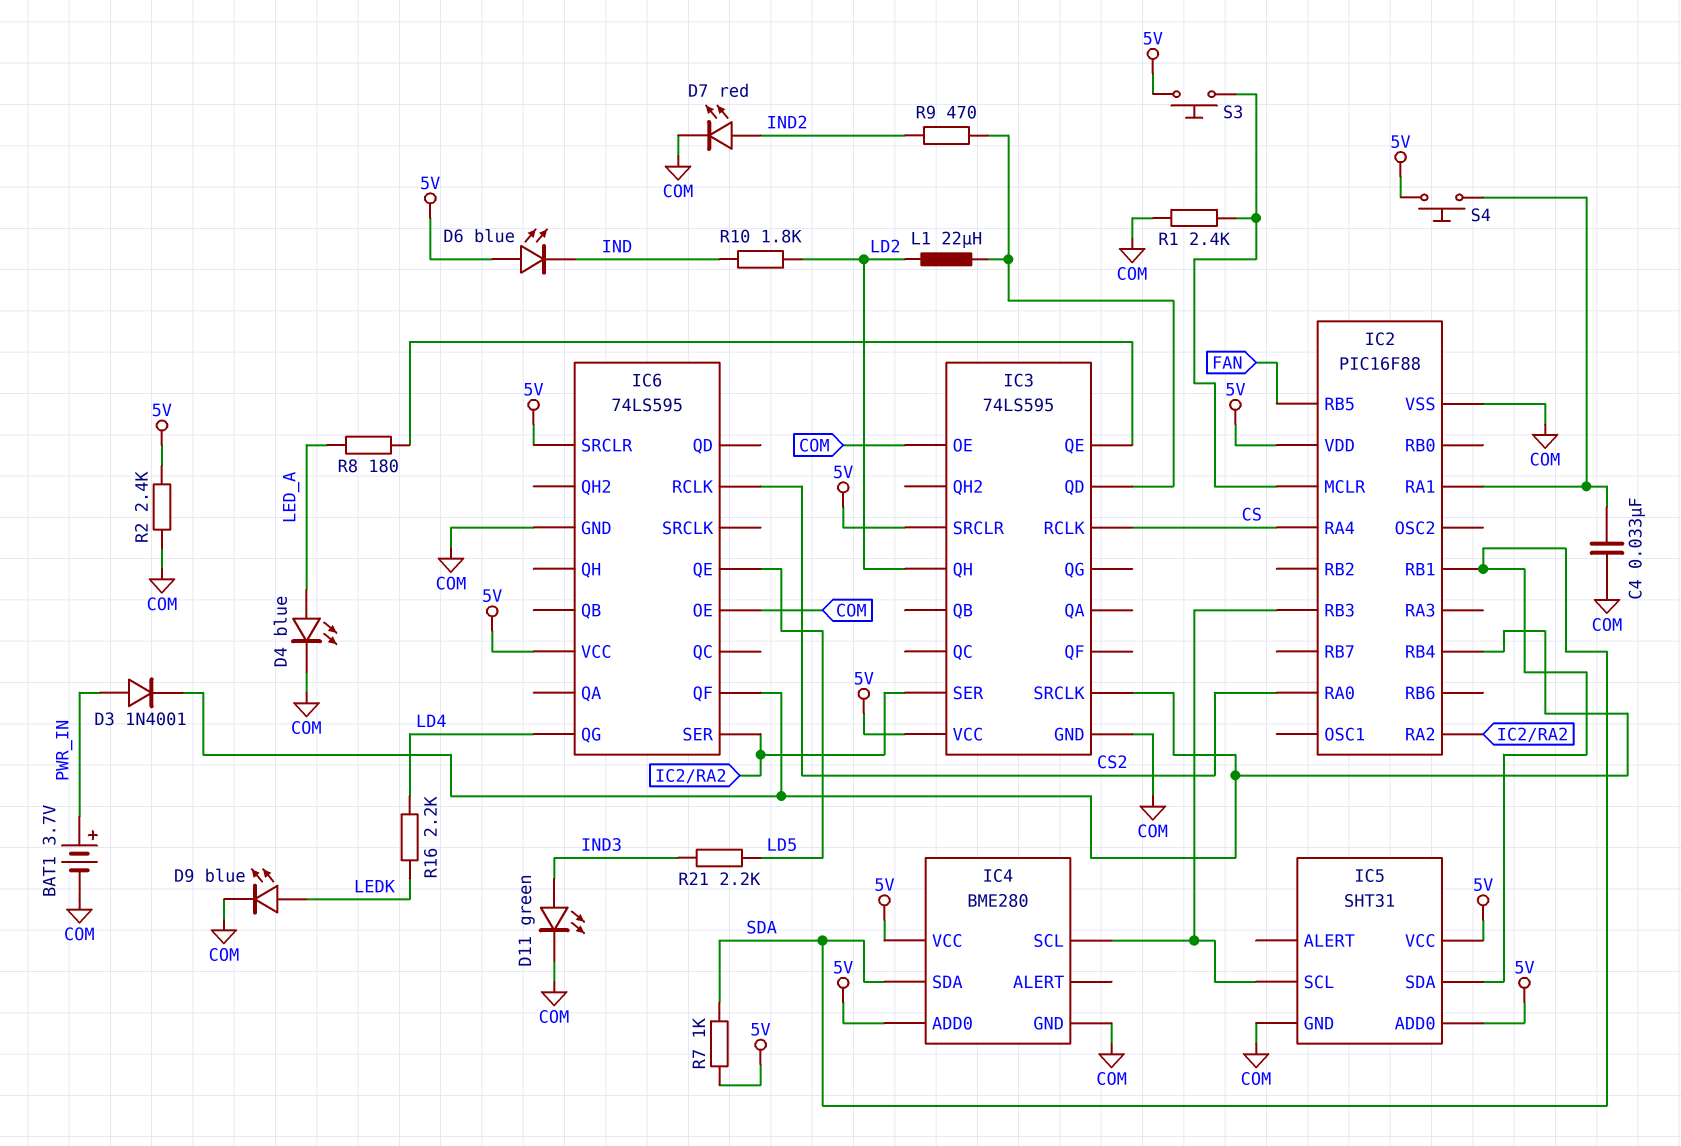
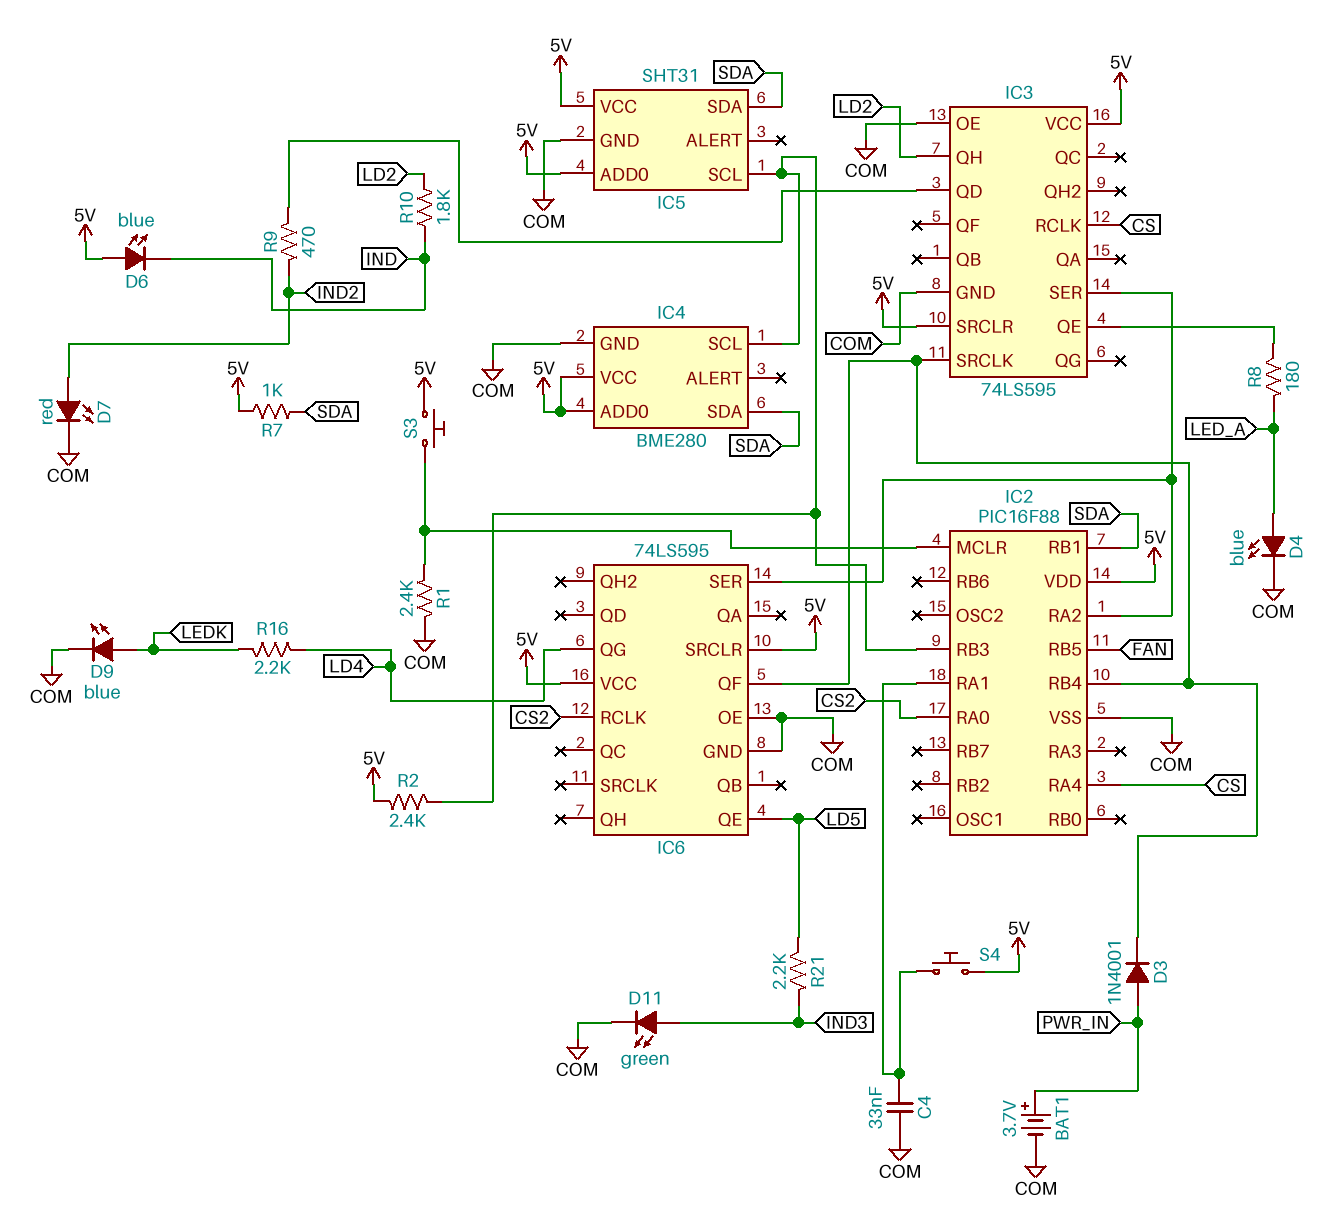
L1: 22uH (IC3/QD, LD2) -> none
R2: 2.4k (5V, COM) -> 2.4k (5V, IC2/RB3)

